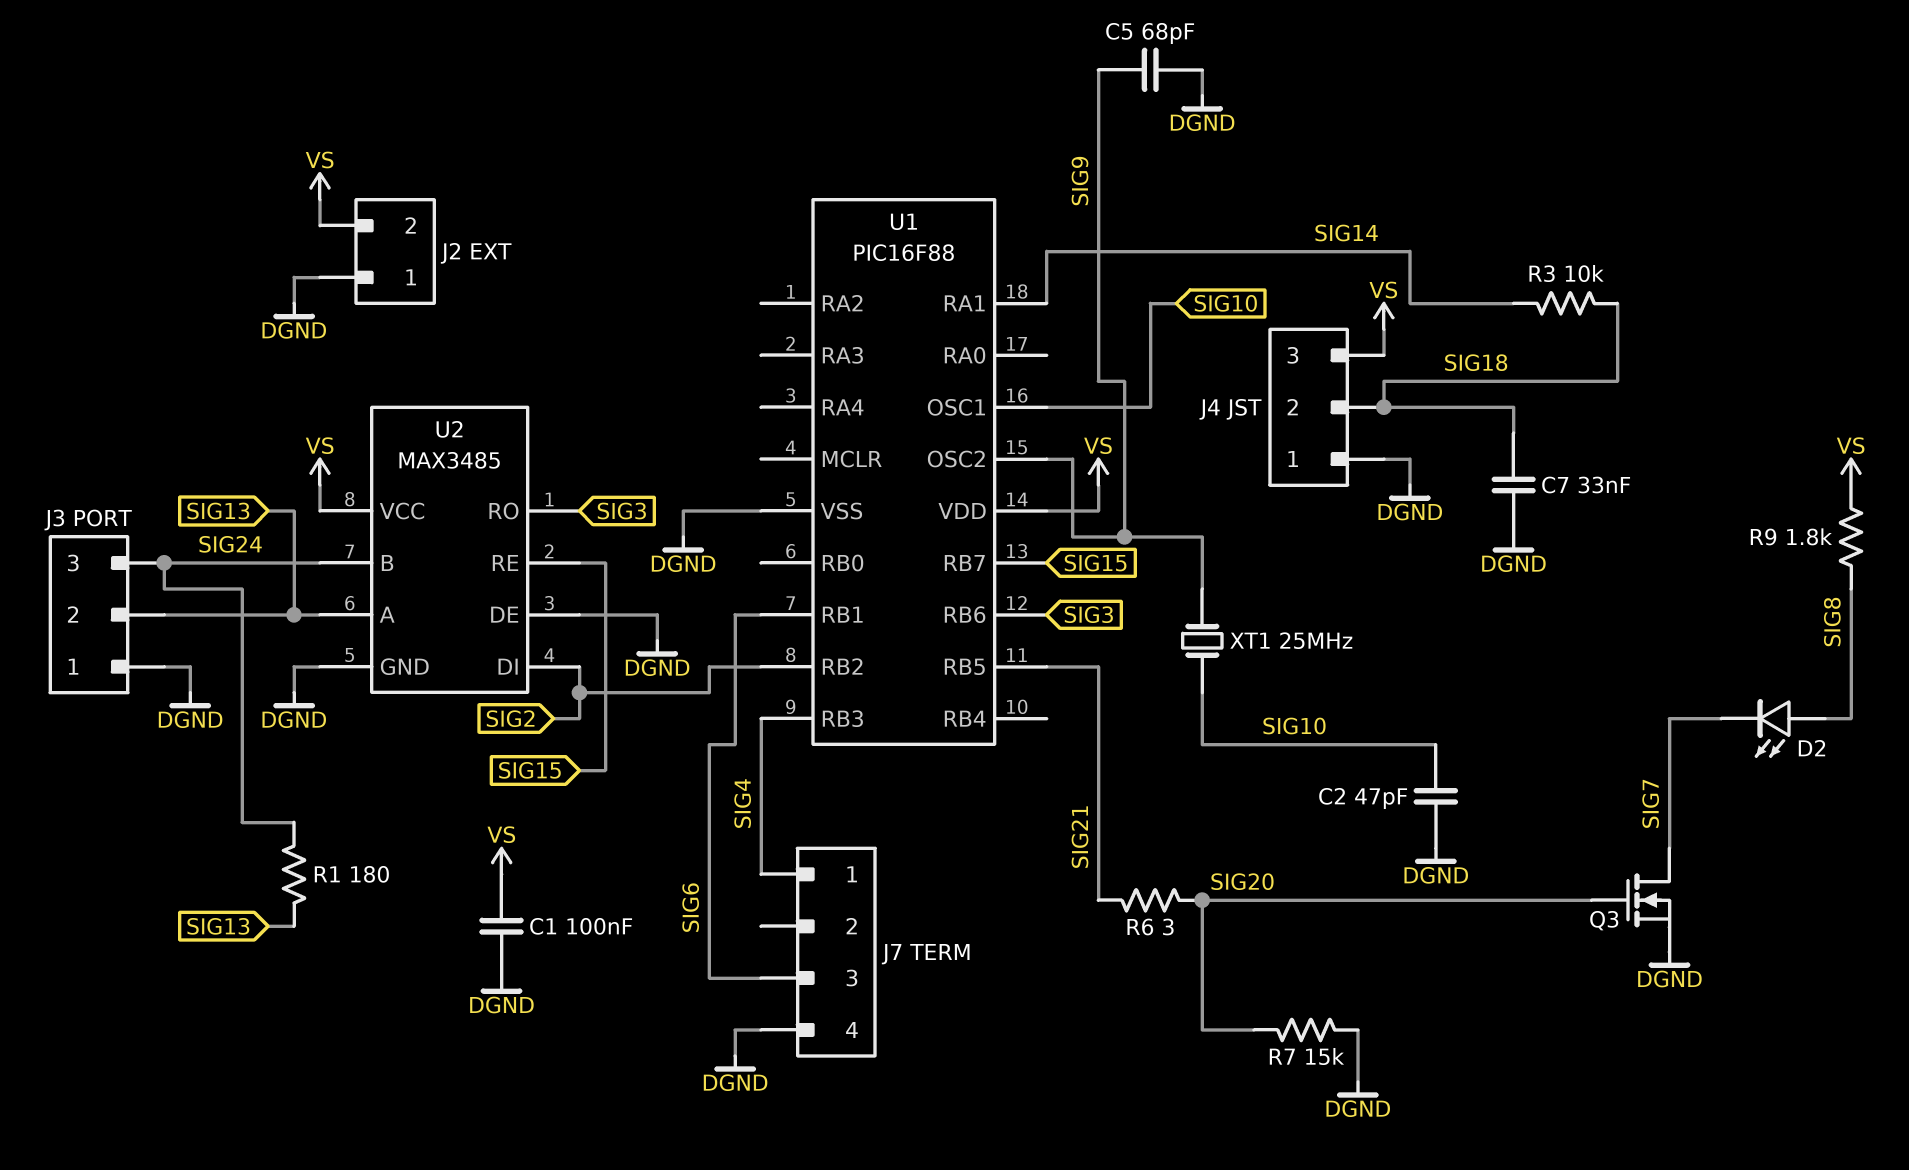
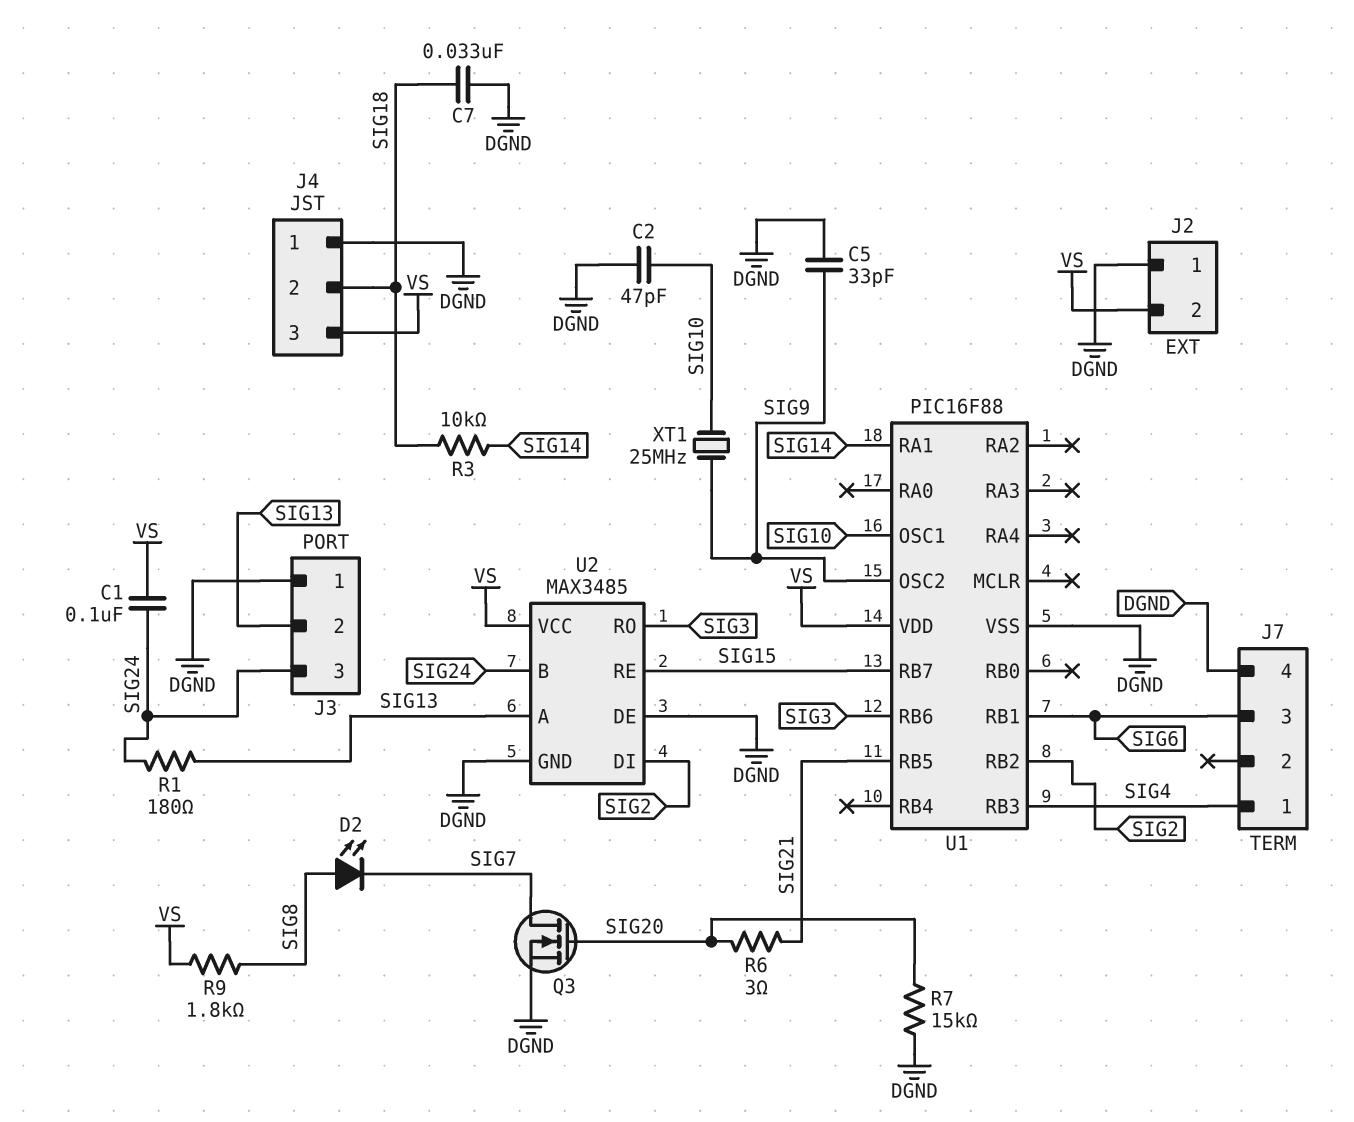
C1: 100nF (DGND, VS) -> 100nF (SIG24, VS)
C5: 68pF (DGND, SIG9) -> 33pF (DGND, SIG9)

